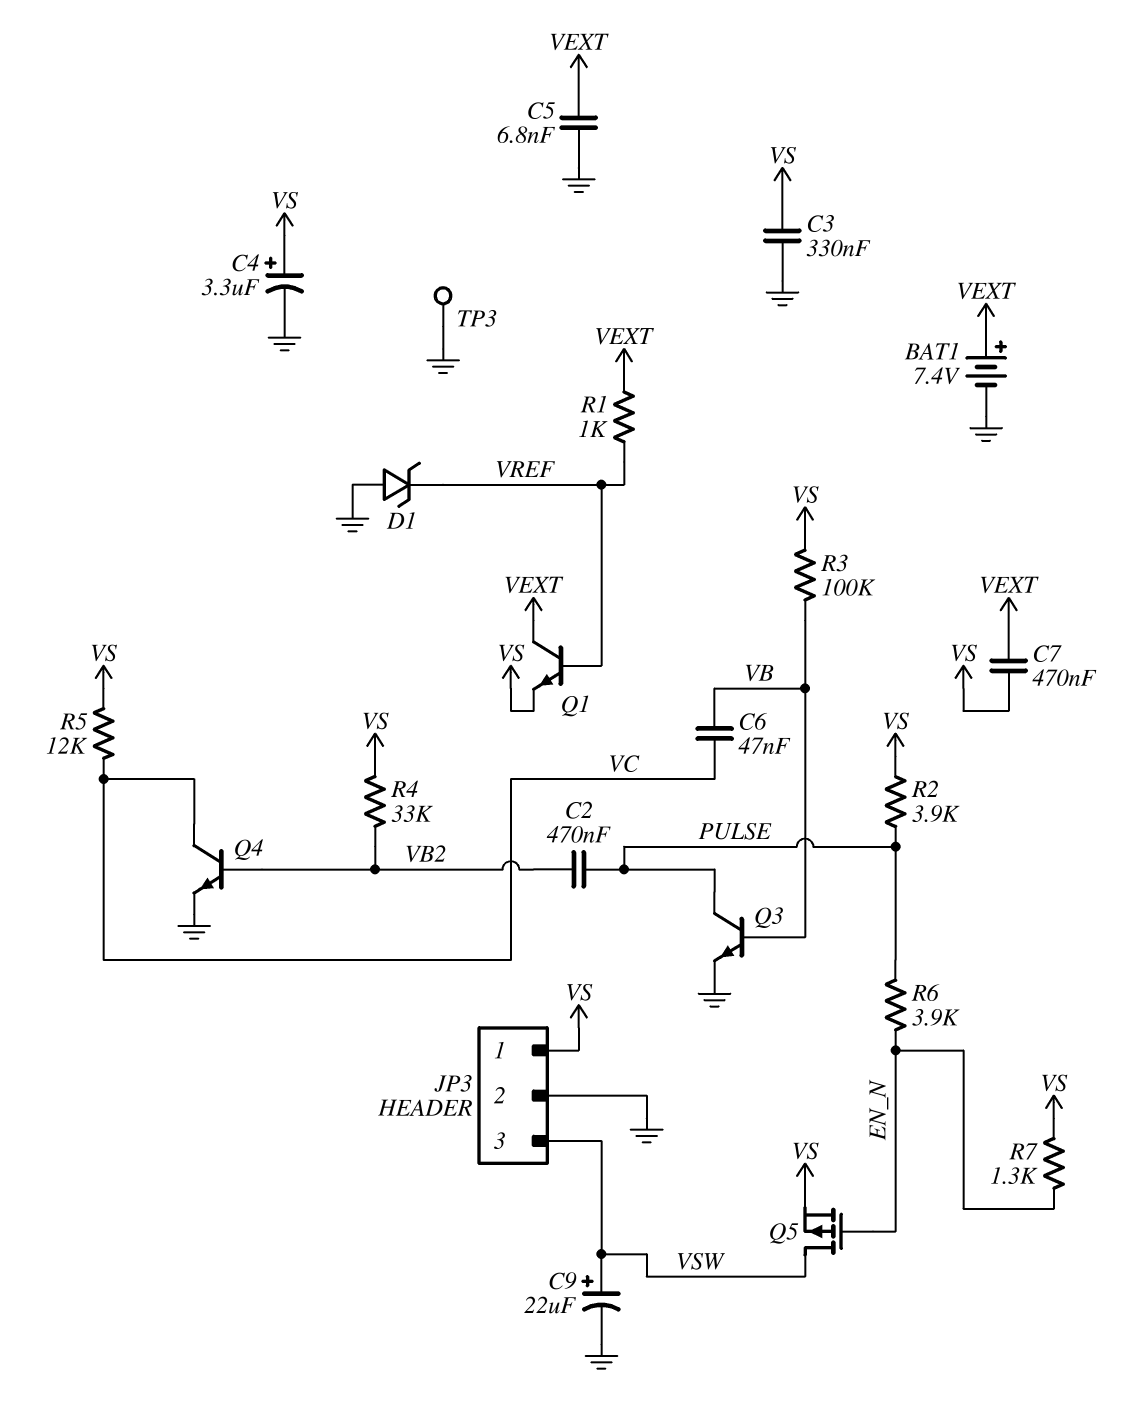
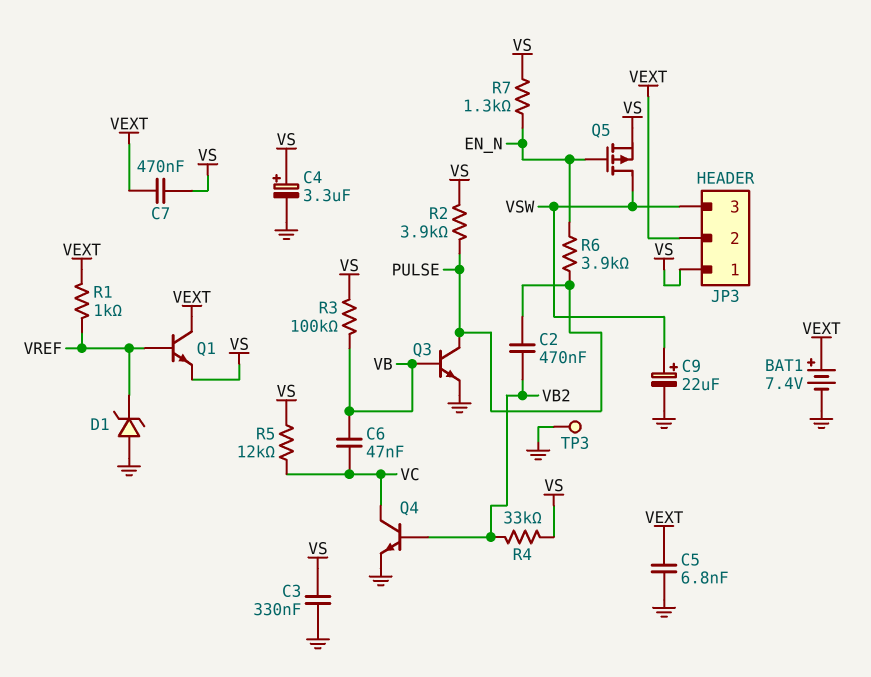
JP3 pin 2: GND -> VEXT

